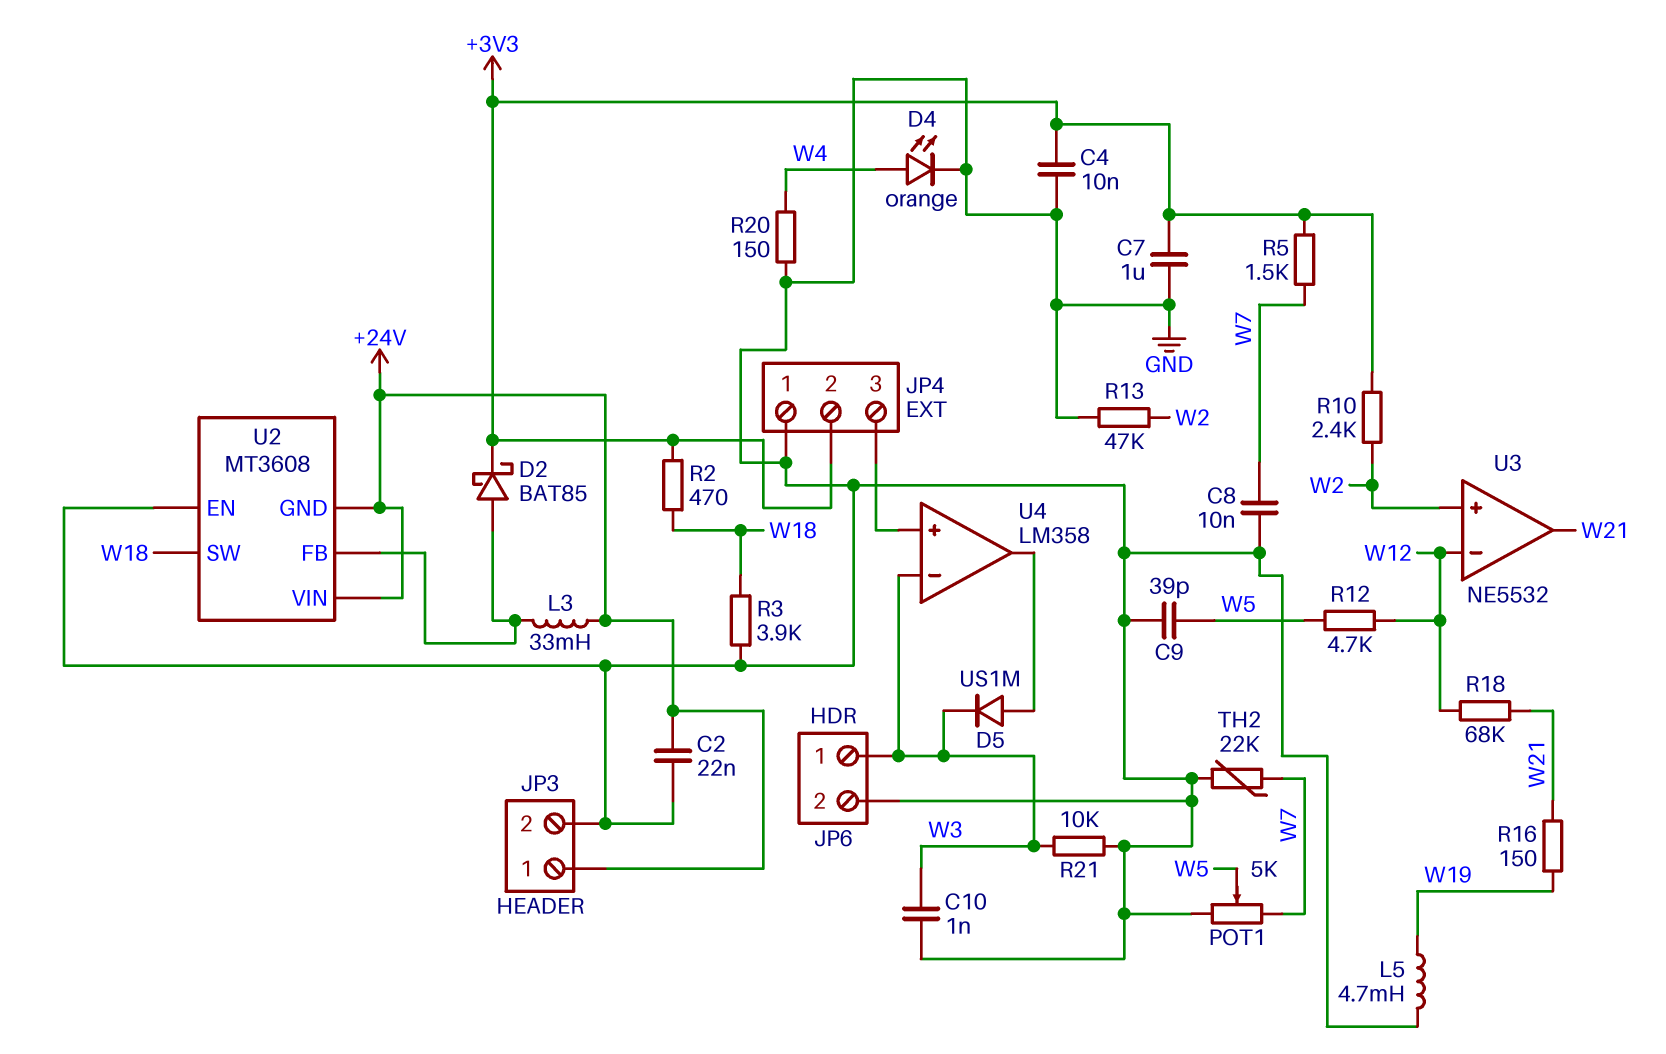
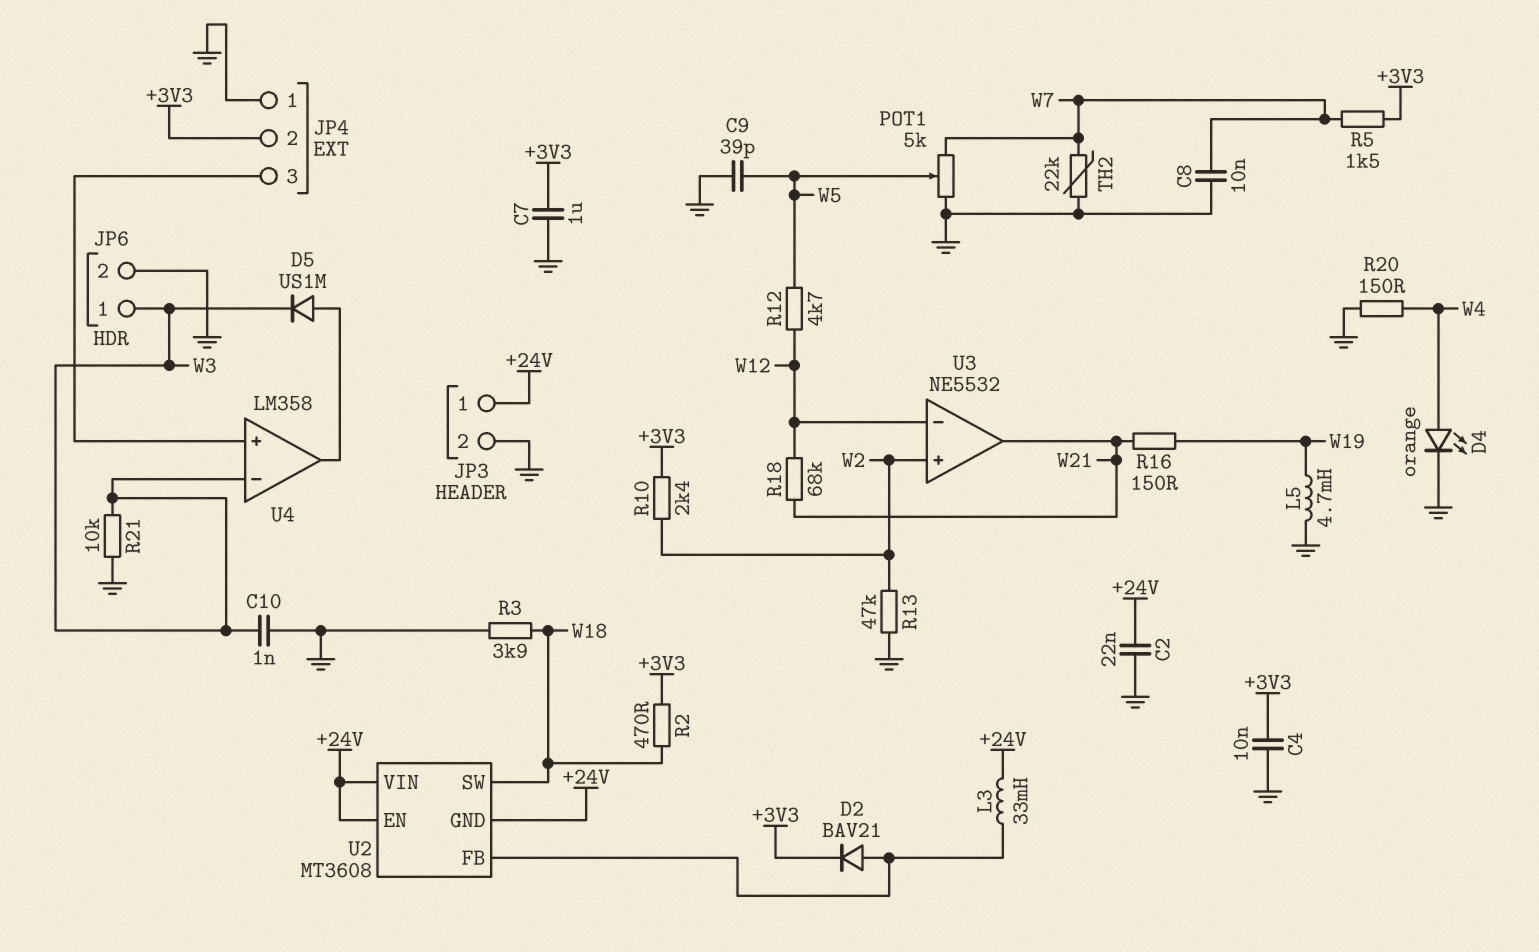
D2: schottky BAT85 (A U2/FB, K +3V3) -> diode BAV21 (A U2/FB, K +3V3)
U2 pin EN: GND -> +24V

